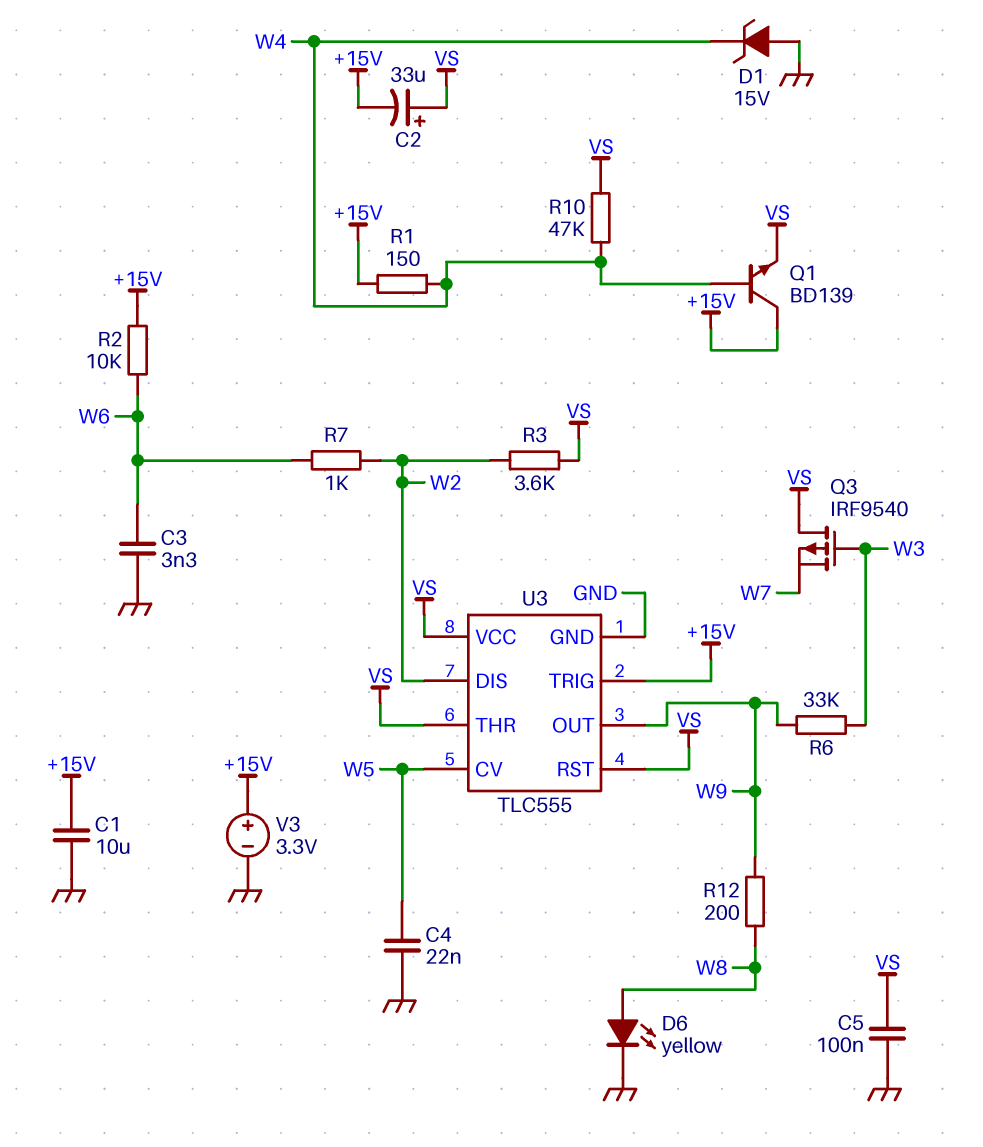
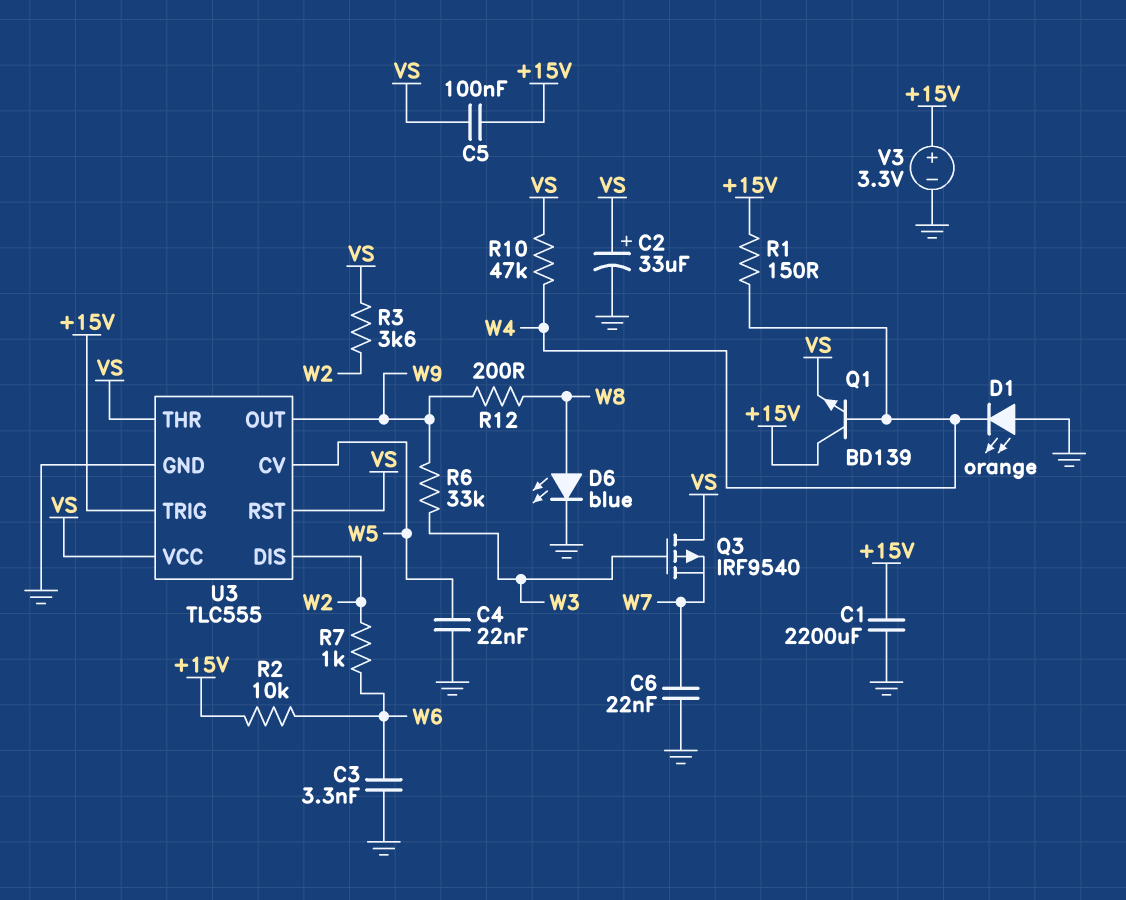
C1: 10uF (+15V, GND) -> 2200uF (+15V, GND)
C2: 33uF (plus VS, minus +15V) -> 33uF (plus VS, minus GND)
C5: 100nF (GND, VS) -> 100nF (+15V, VS)
C6: none -> 22nF (GND, W7)
D1: zener 15V (A GND, K W4) -> LED orange (A GND, K W4)
D6: LED yellow (A W8, K GND) -> LED blue (A W8, K GND)

